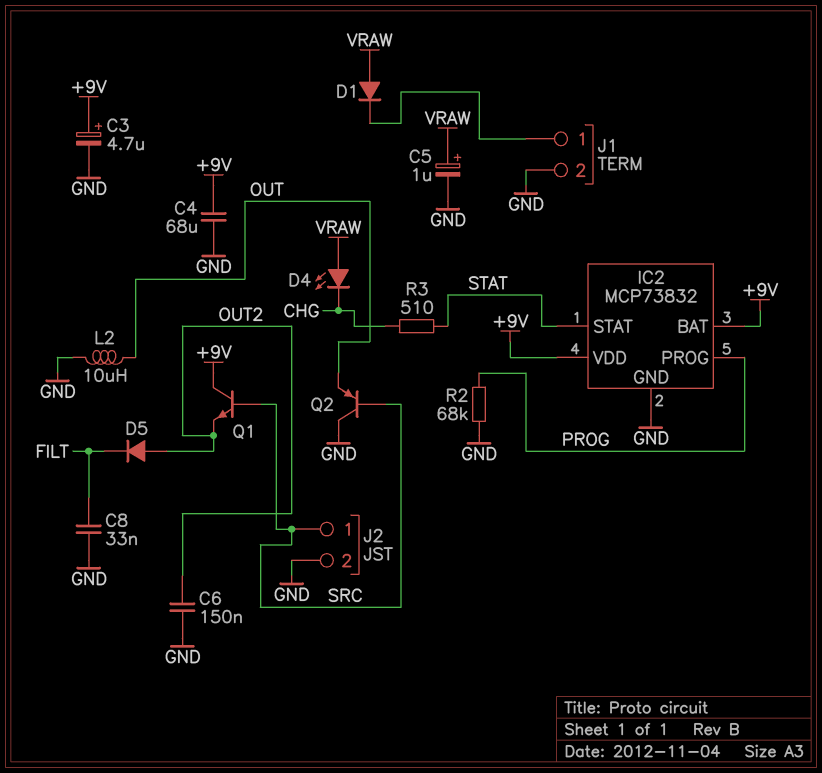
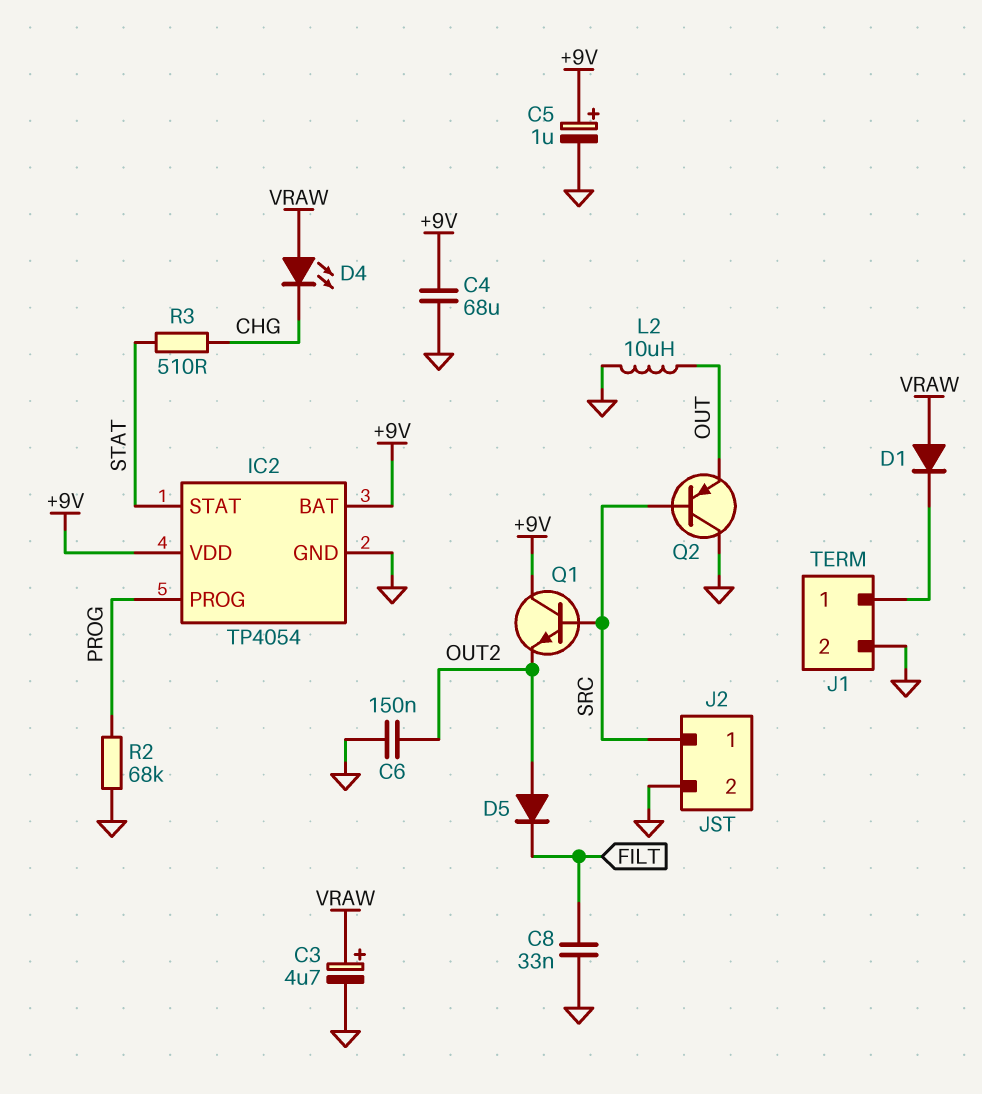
C3: 4.7uF (plus +9V, minus GND) -> 4.7uF (plus VRAW, minus GND)
C5: 1uF (plus VRAW, minus GND) -> 1uF (plus +9V, minus GND)
IC2: MCP73832 -> TP4054

